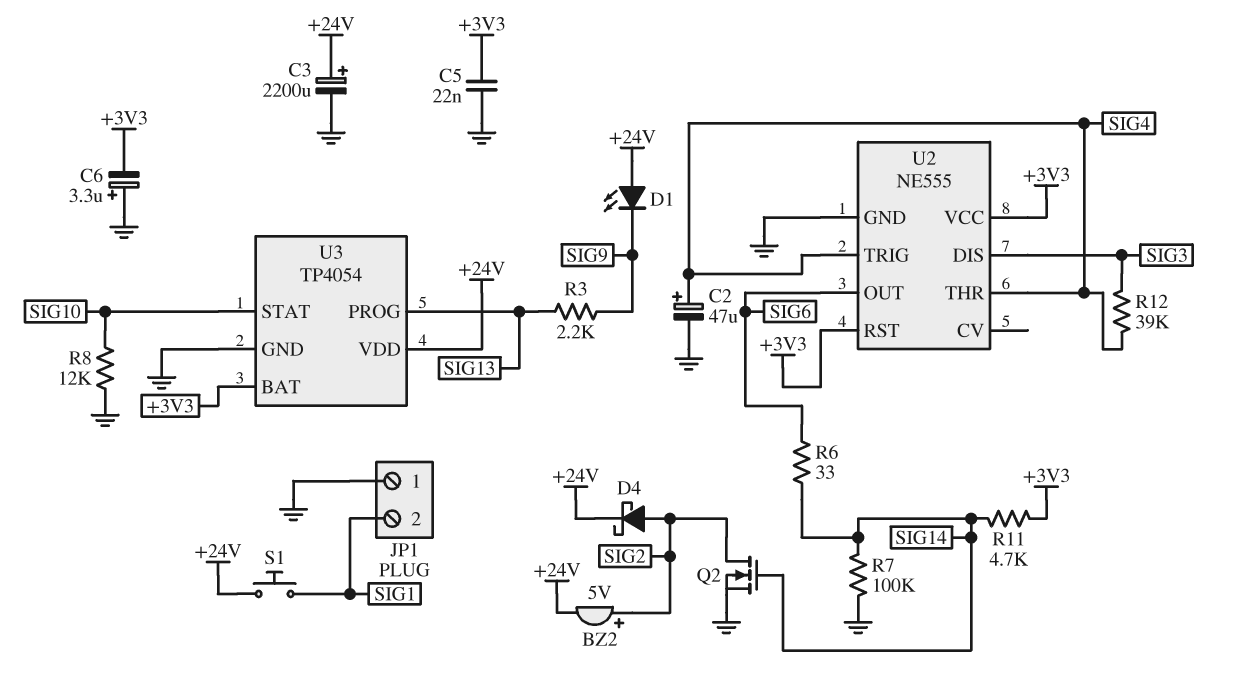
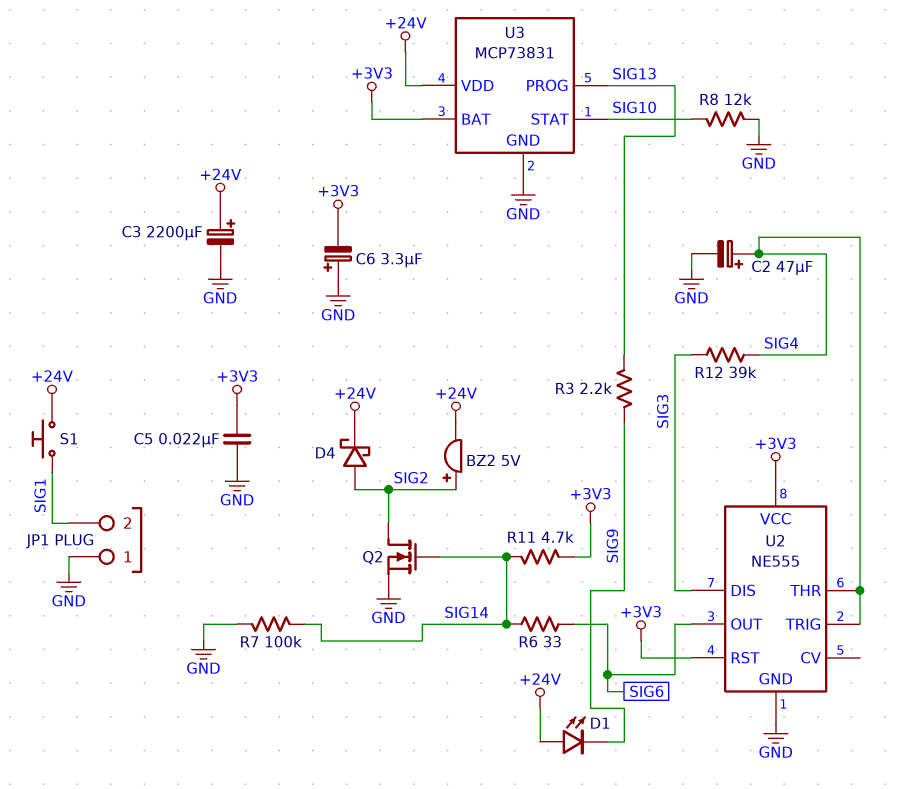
U3: TP4054 -> MCP73831

